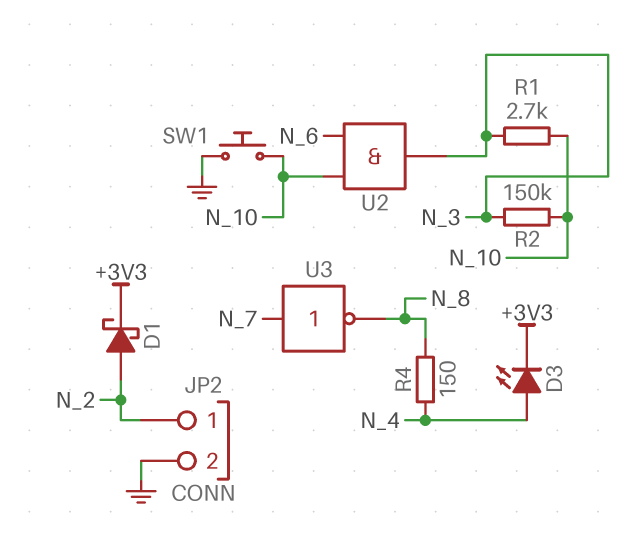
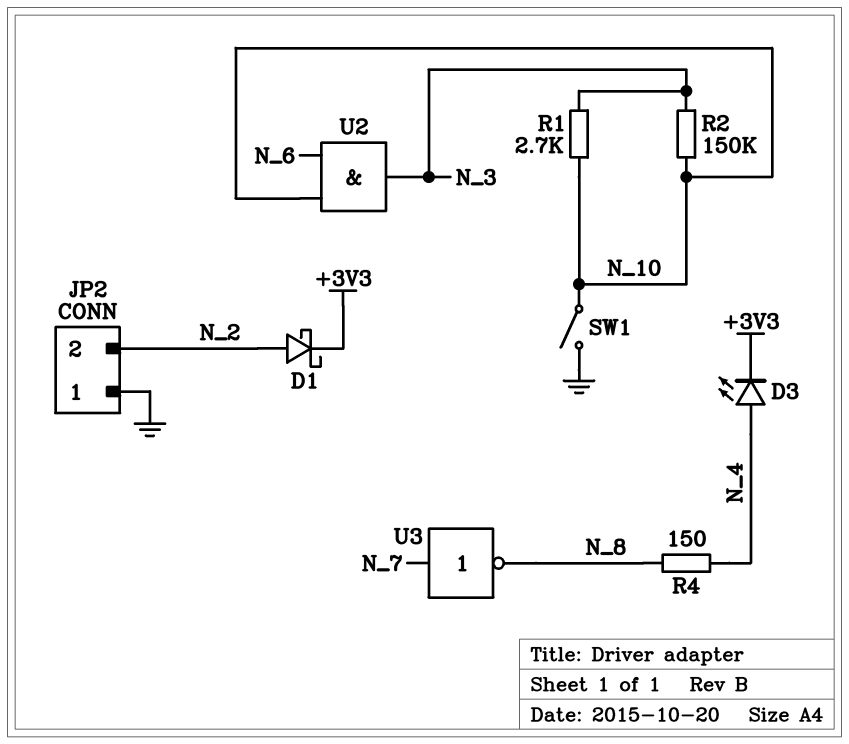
JP2 pin 1: N_2 -> GND
JP2 pin 2: GND -> N_2
SW1: button (GND, N_10) -> switch (GND, N_10)

